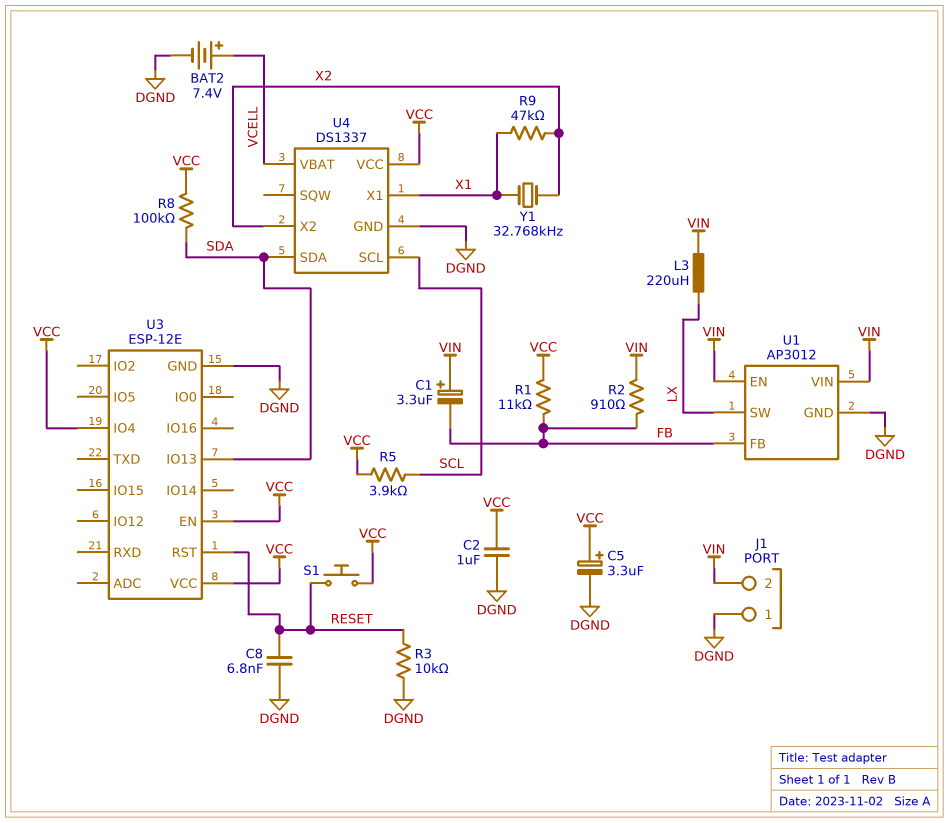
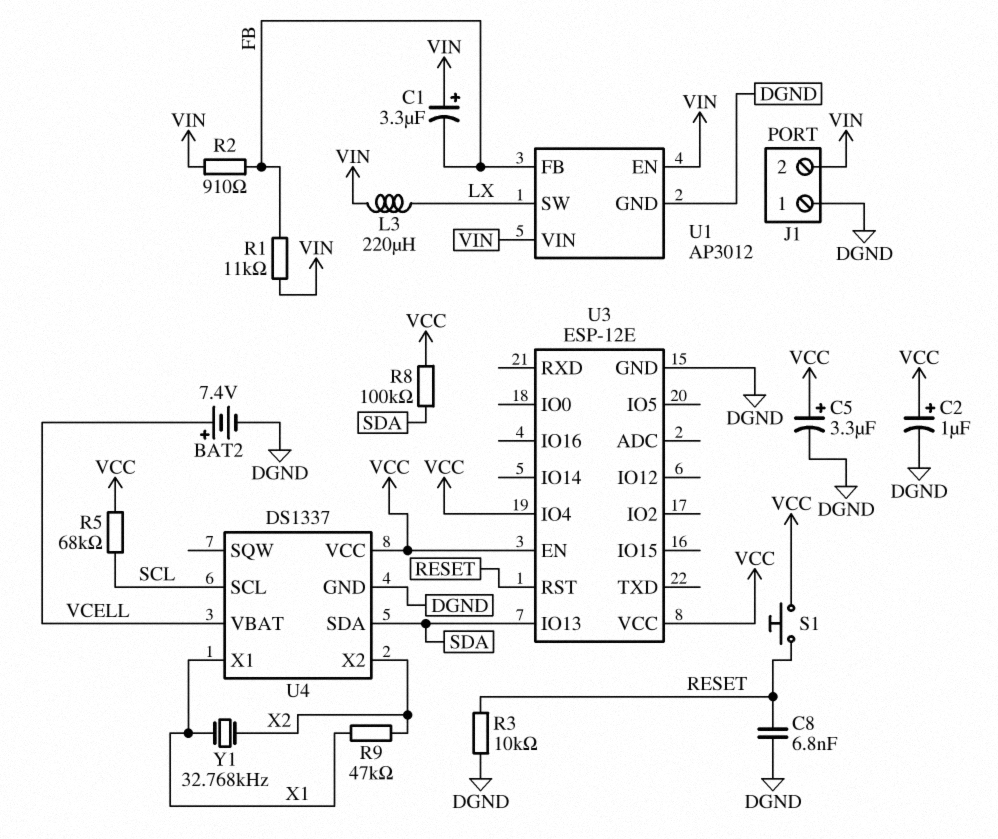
C2: 1uF (DGND, VCC) -> 1uF (plus VCC, minus DGND)
R1: 11k (FB, VCC) -> 11k (FB, VIN)
R5: 3.9k (SCL, VCC) -> 68k (SCL, VCC)

